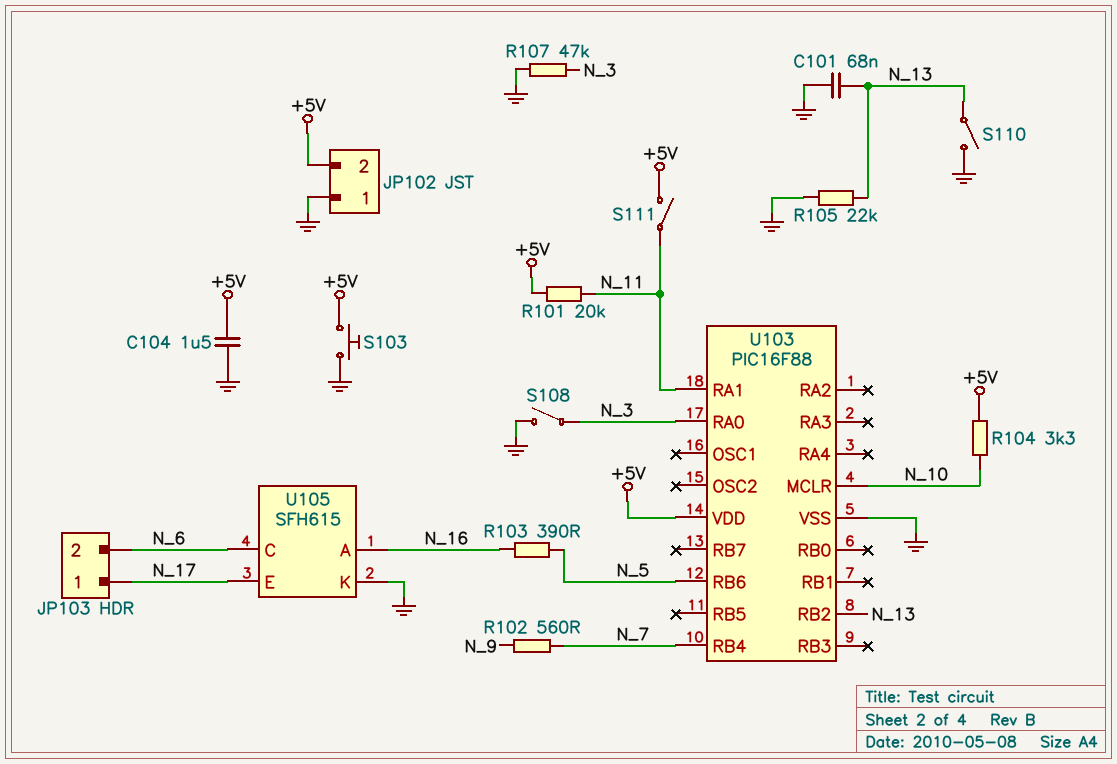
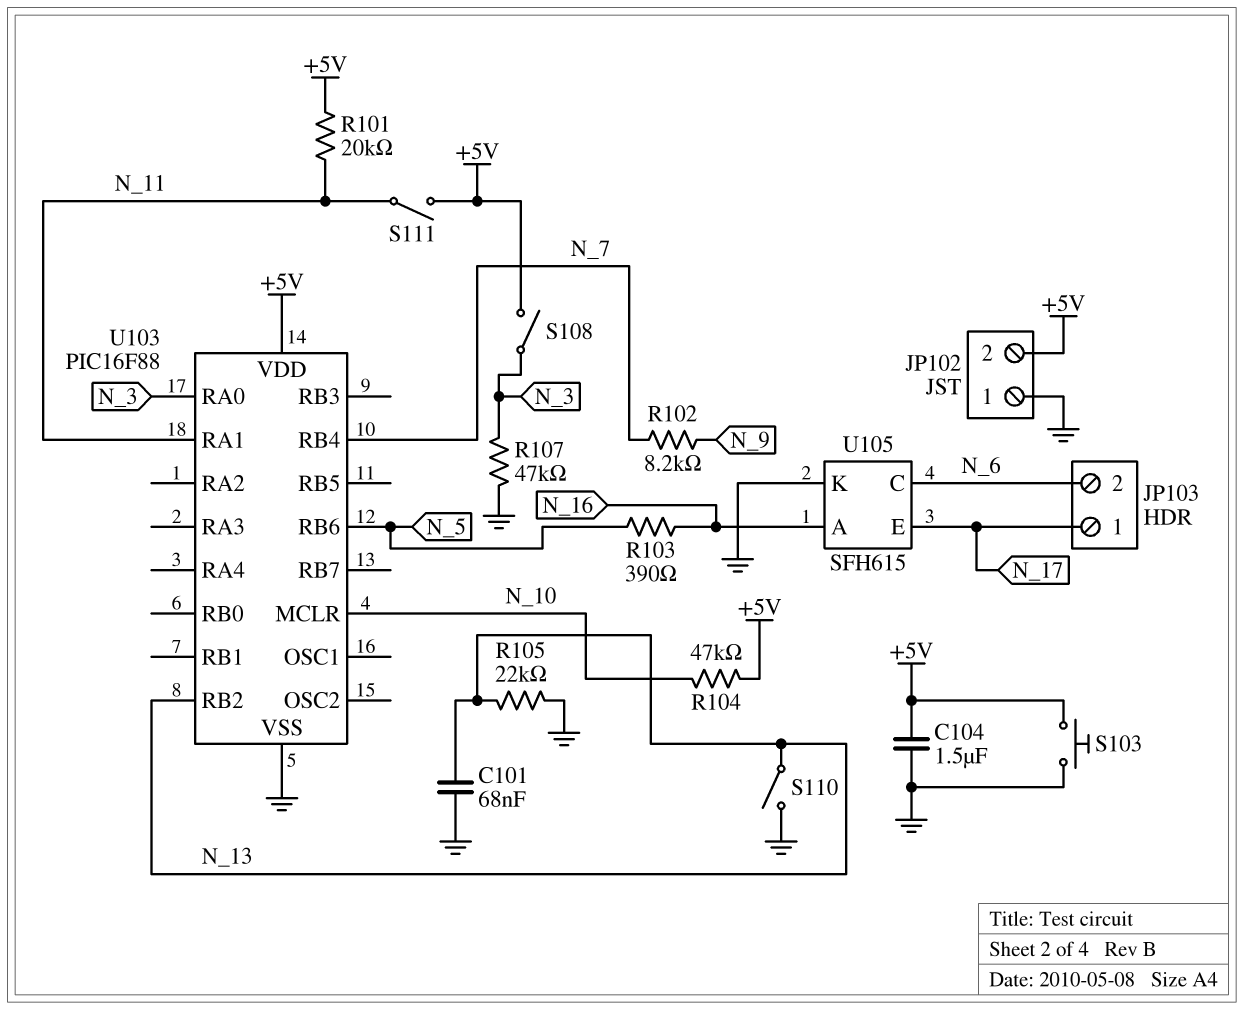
R102: 560 (N_7, N_9) -> 8.2k (N_7, N_9)
R104: 3.3k (+5V, N_10) -> 47k (+5V, N_10)
S108: switch (GND, N_3) -> switch (+5V, N_3)

